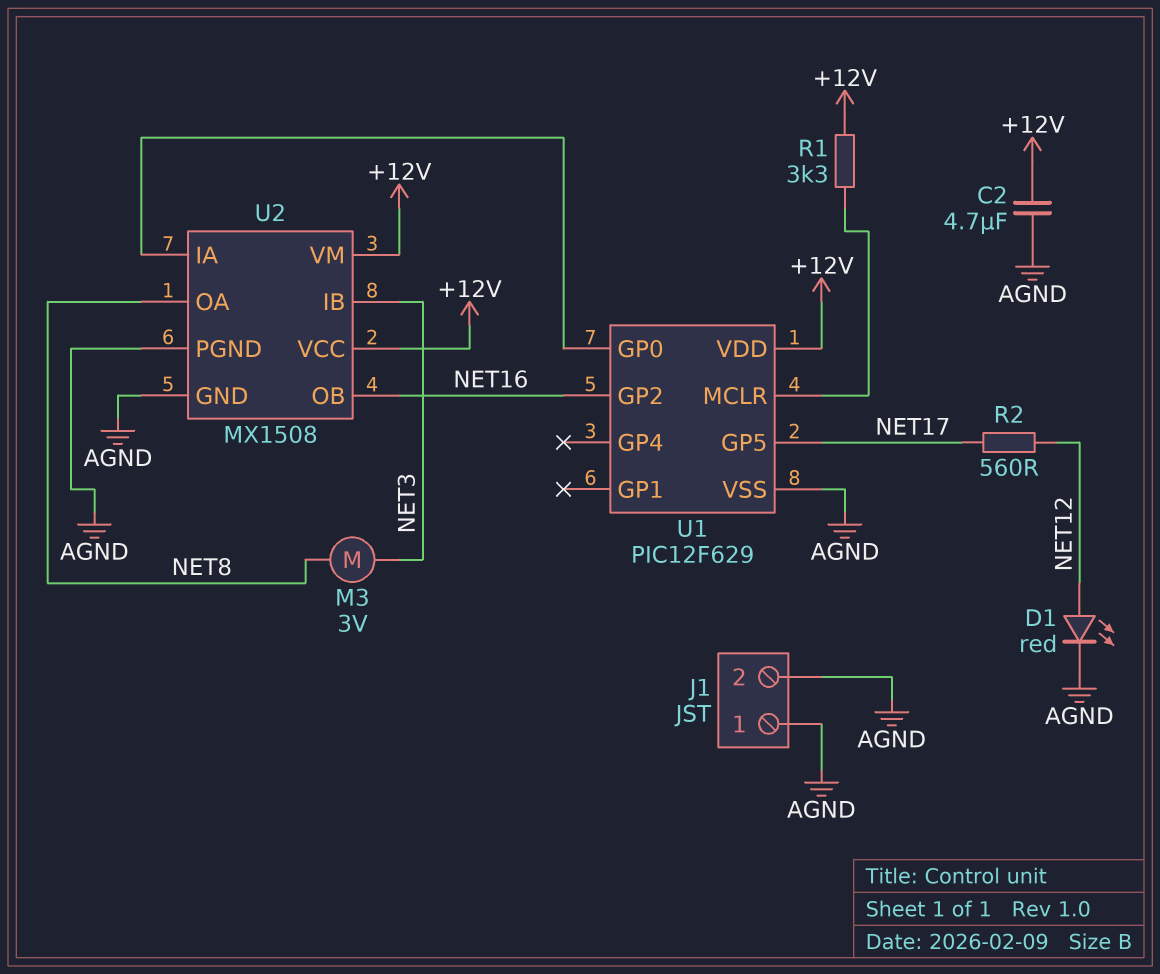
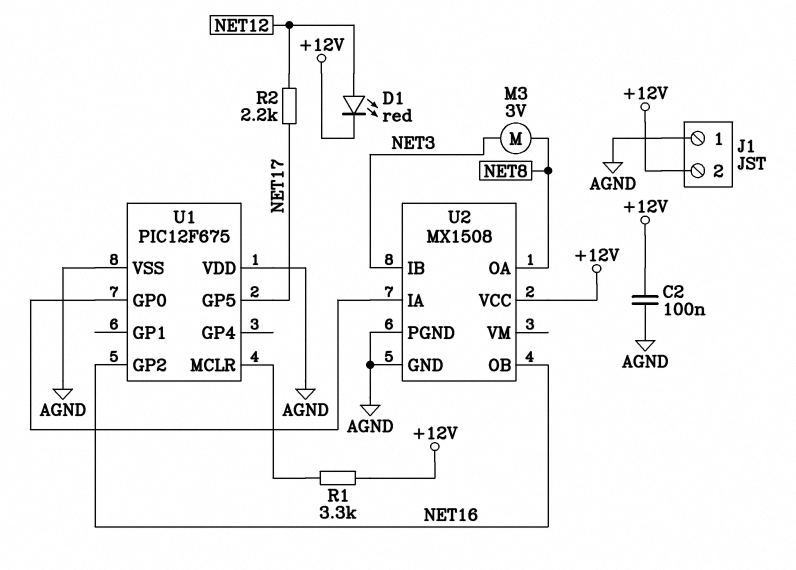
C2: 4.7uF (+12V, AGND) -> 100nF (+12V, AGND)
D1: LED red (A NET12, K AGND) -> LED red (A NET12, K +12V)
J1 pin 2: AGND -> +12V
R2: 560 (NET12, NET17) -> 2.2k (NET12, NET17)
U1: PIC12F629 -> PIC12F675
U1 pin VDD: +12V -> AGND
U2 pin VM: +12V -> none

